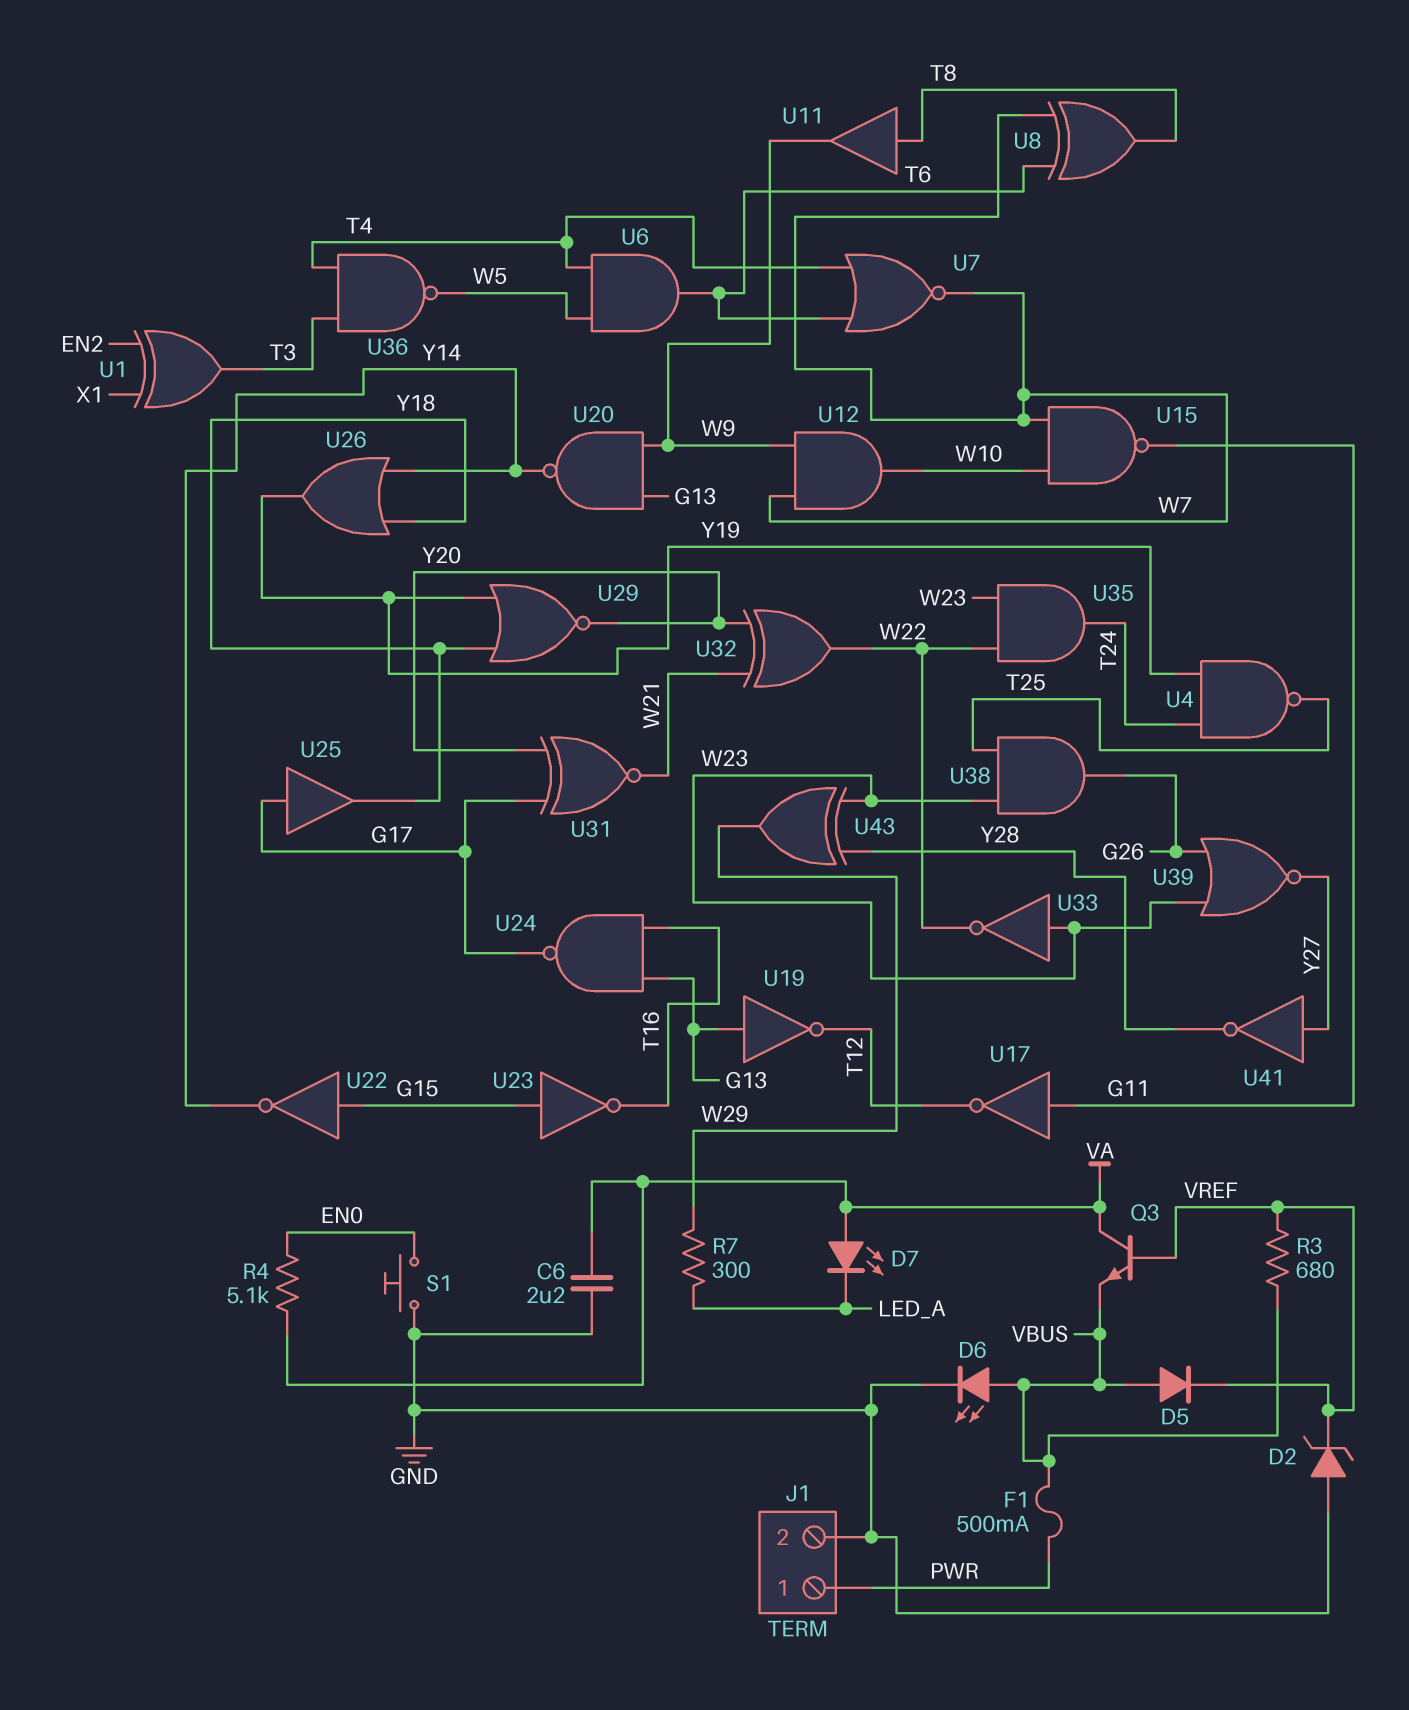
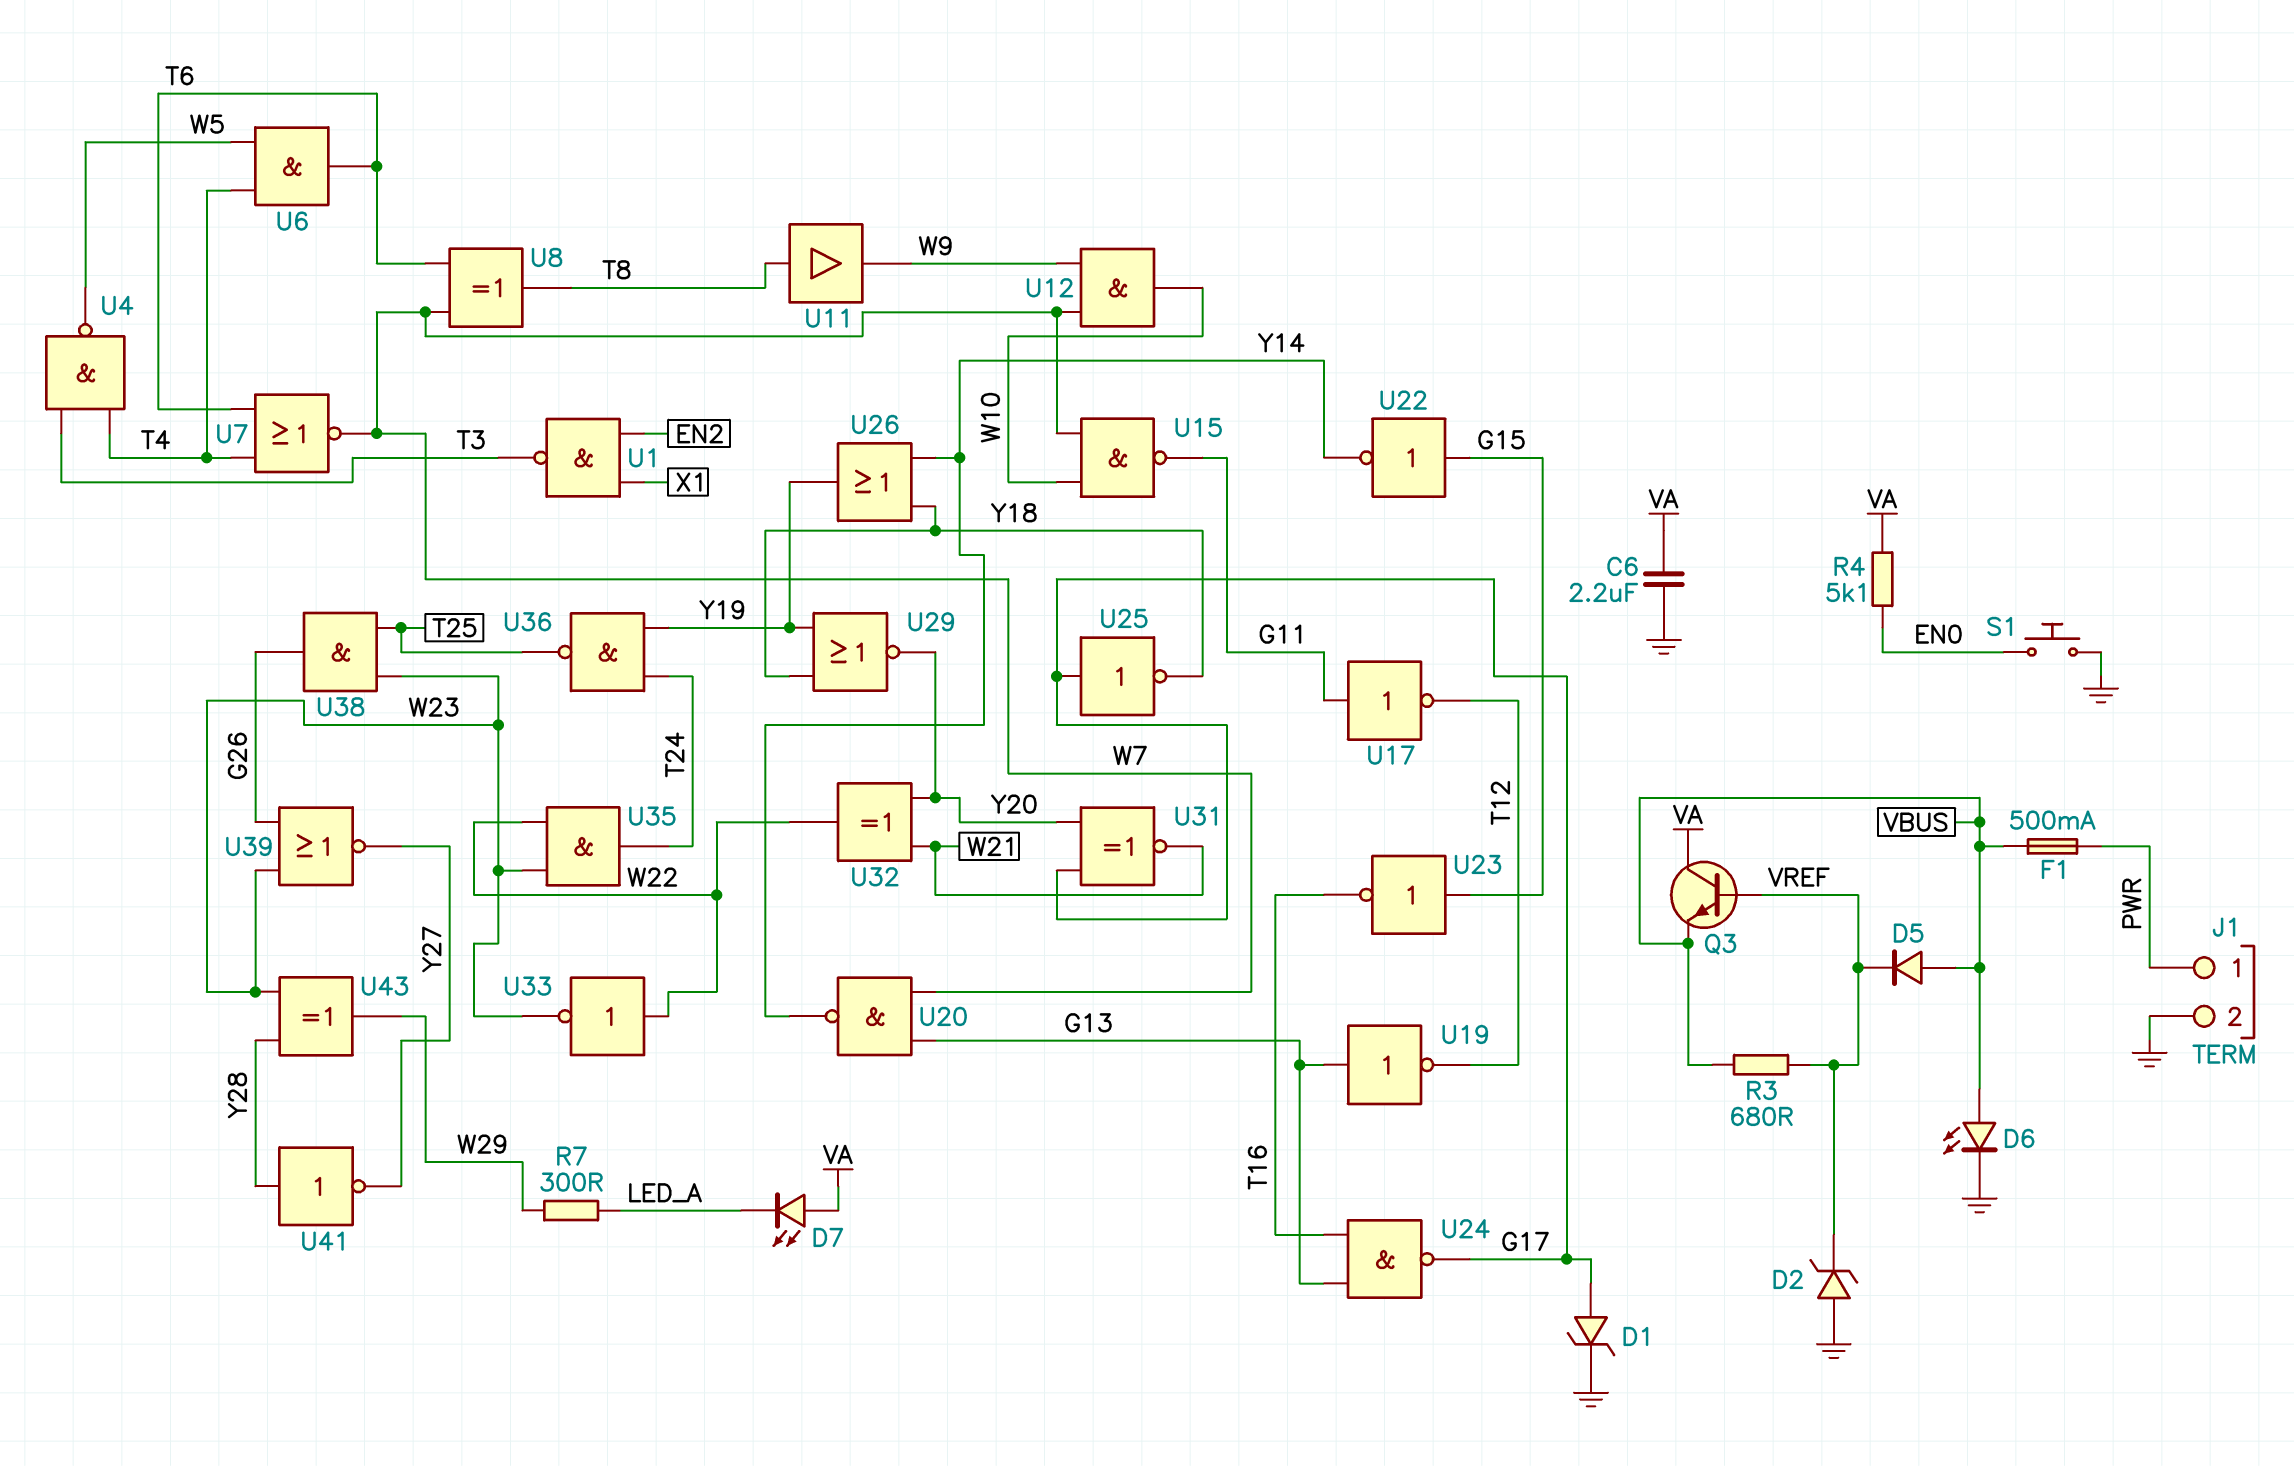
D1: none -> zener (A G17, K GND)
U1: XOR (in EN2, in X1, out T3) -> NAND (in EN2, in X1, out T3)
U4: NAND (in T24, in Y19, out T25) -> NAND (in T3, in T4, out W5)
U20: NAND (in G13, in W9, out Y14) -> NAND (in G13, in W7, out Y14)
U25: buffer (in G17, out Y18) -> NOT (in G17, out Y18)
U33: NOT (in W23, out W22) -> NOT (in W22, out W23)
U36: NAND (in T3, in T4, out W5) -> NAND (in T24, in Y19, out T25)
U41: NOT (in Y27, out Y28) -> NOT (in Y28, out Y27)

